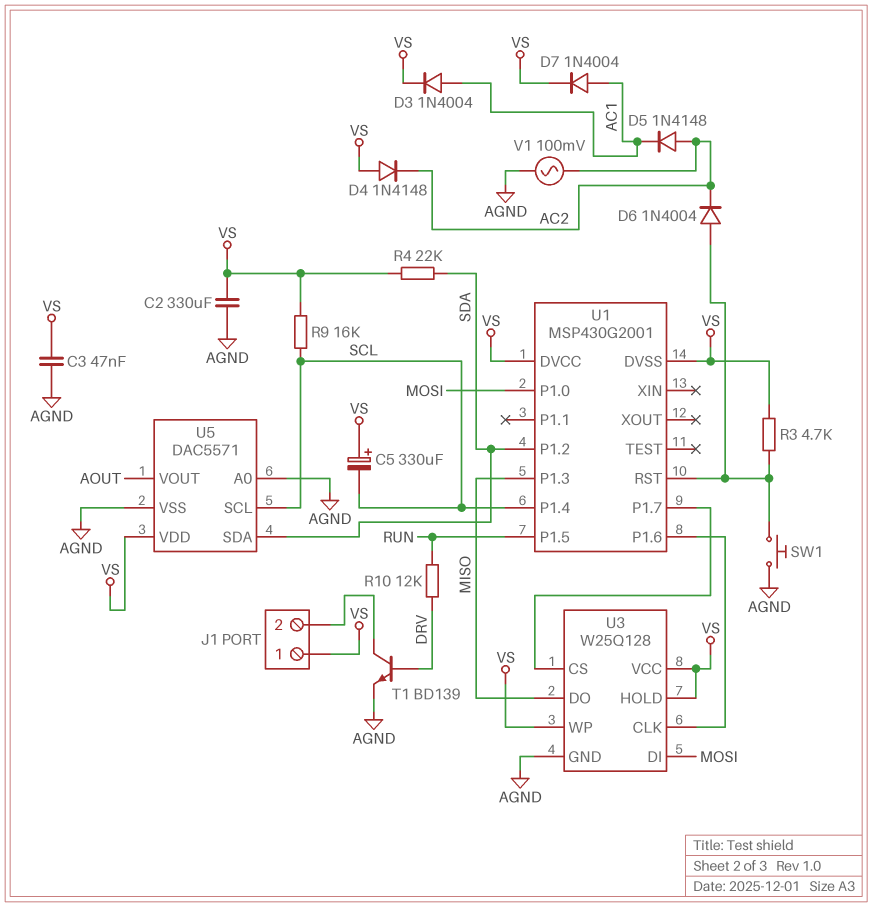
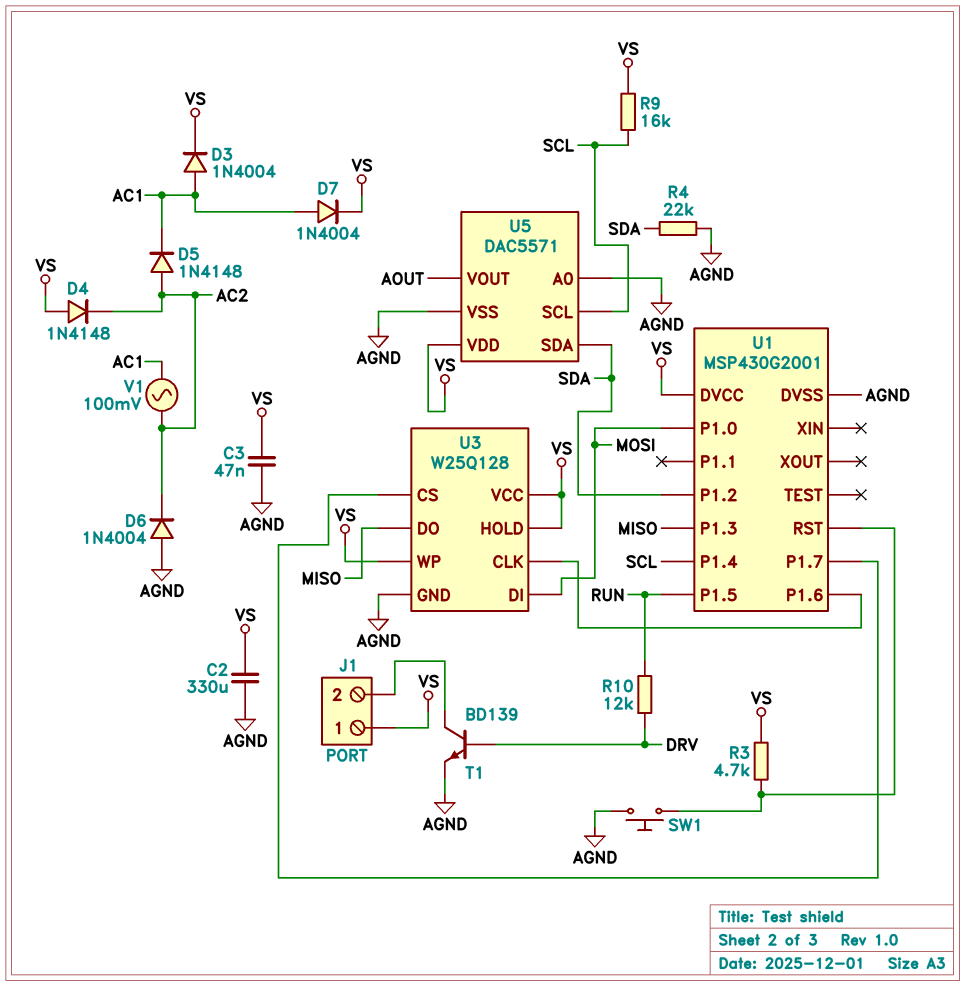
C5: 330uF (plus VS, minus SCL) -> none
D6: diode 1N4004 (A U1/RST, K AC2) -> diode 1N4004 (A AGND, K AC2)
R4: 22k (SDA, VS) -> 22k (AGND, SDA)
U1 pin DVSS: VS -> AGND
V1: AC 100mV (AC2, AGND) -> AC 100mV (AC1, AC2)

